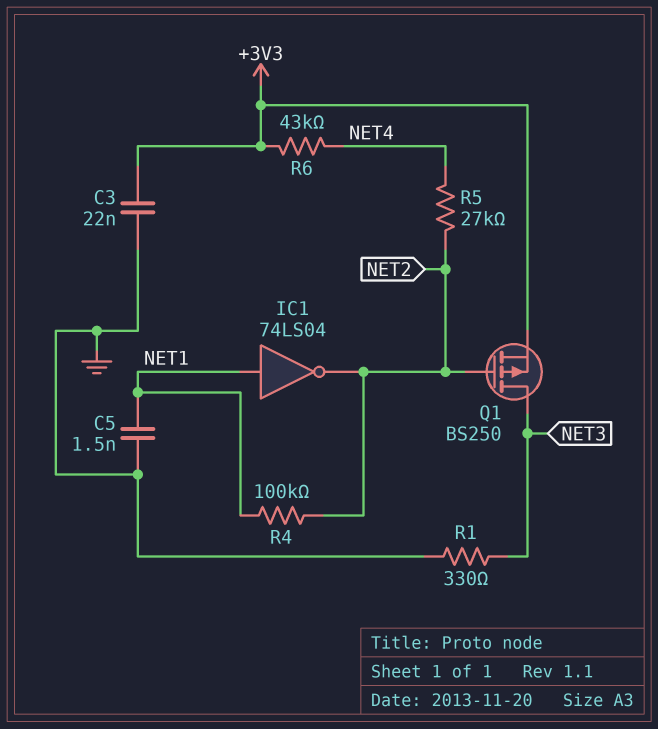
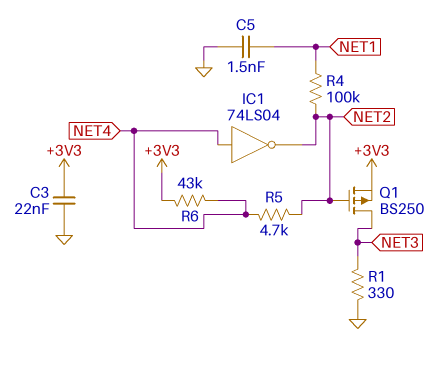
IC1: NOT 74LS04 (in NET1, out NET2) -> NOT 74LS04 (in NET4, out NET2)
R5: 27k (NET2, NET4) -> 4.7k (NET2, NET4)

